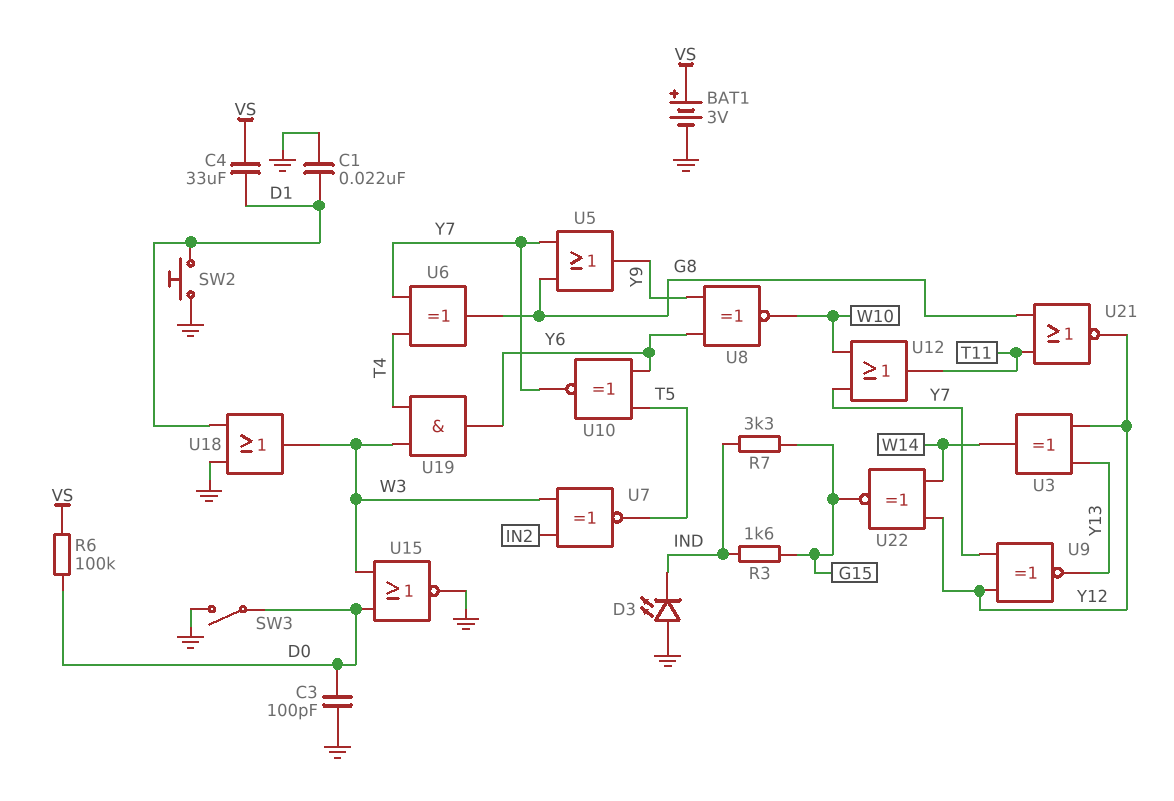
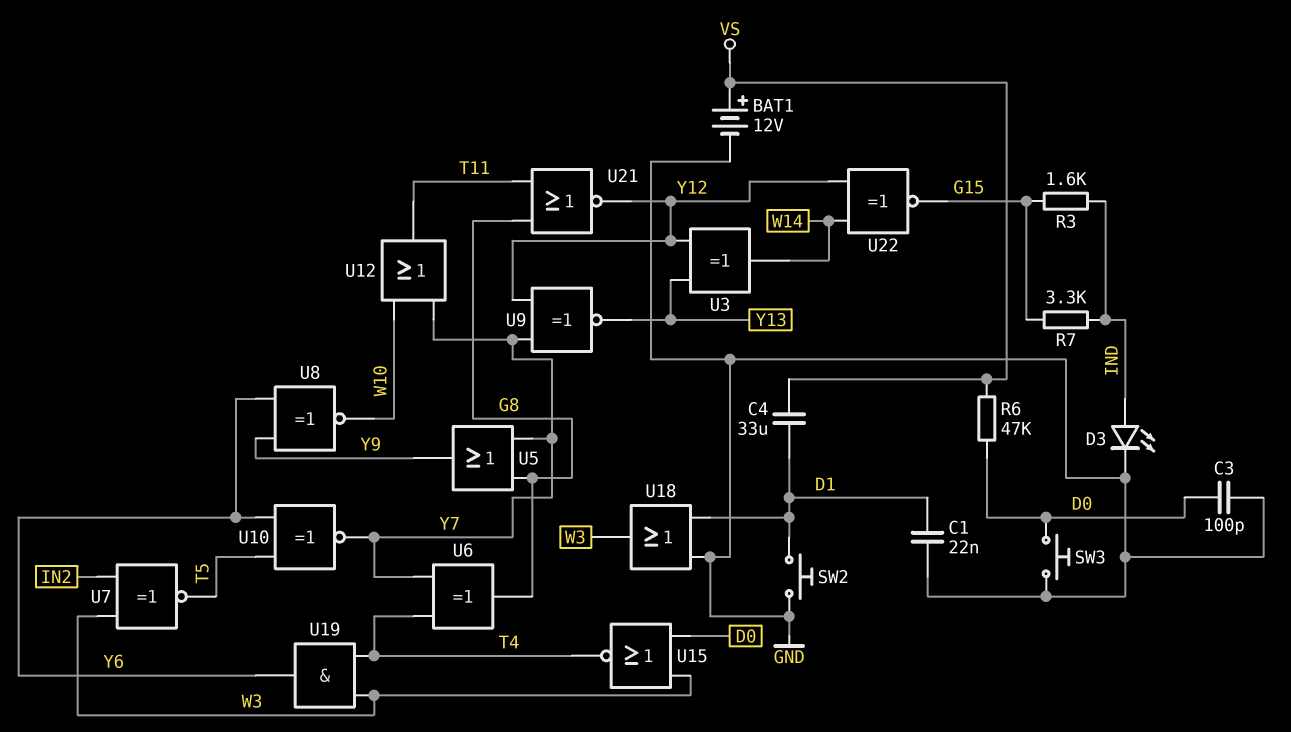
BAT1: 3V (plus VS, minus GND) -> 12V (plus VS, minus GND)
D3: LED (A GND, K IND) -> LED (A IND, K GND)
R6: 100k (D0, VS) -> 47k (D0, VS)
SW3: switch (D0, GND) -> button (D0, GND)
U15: NOR (in D0, in W3, out GND) -> NOR (in D0, in W3, out T4)

